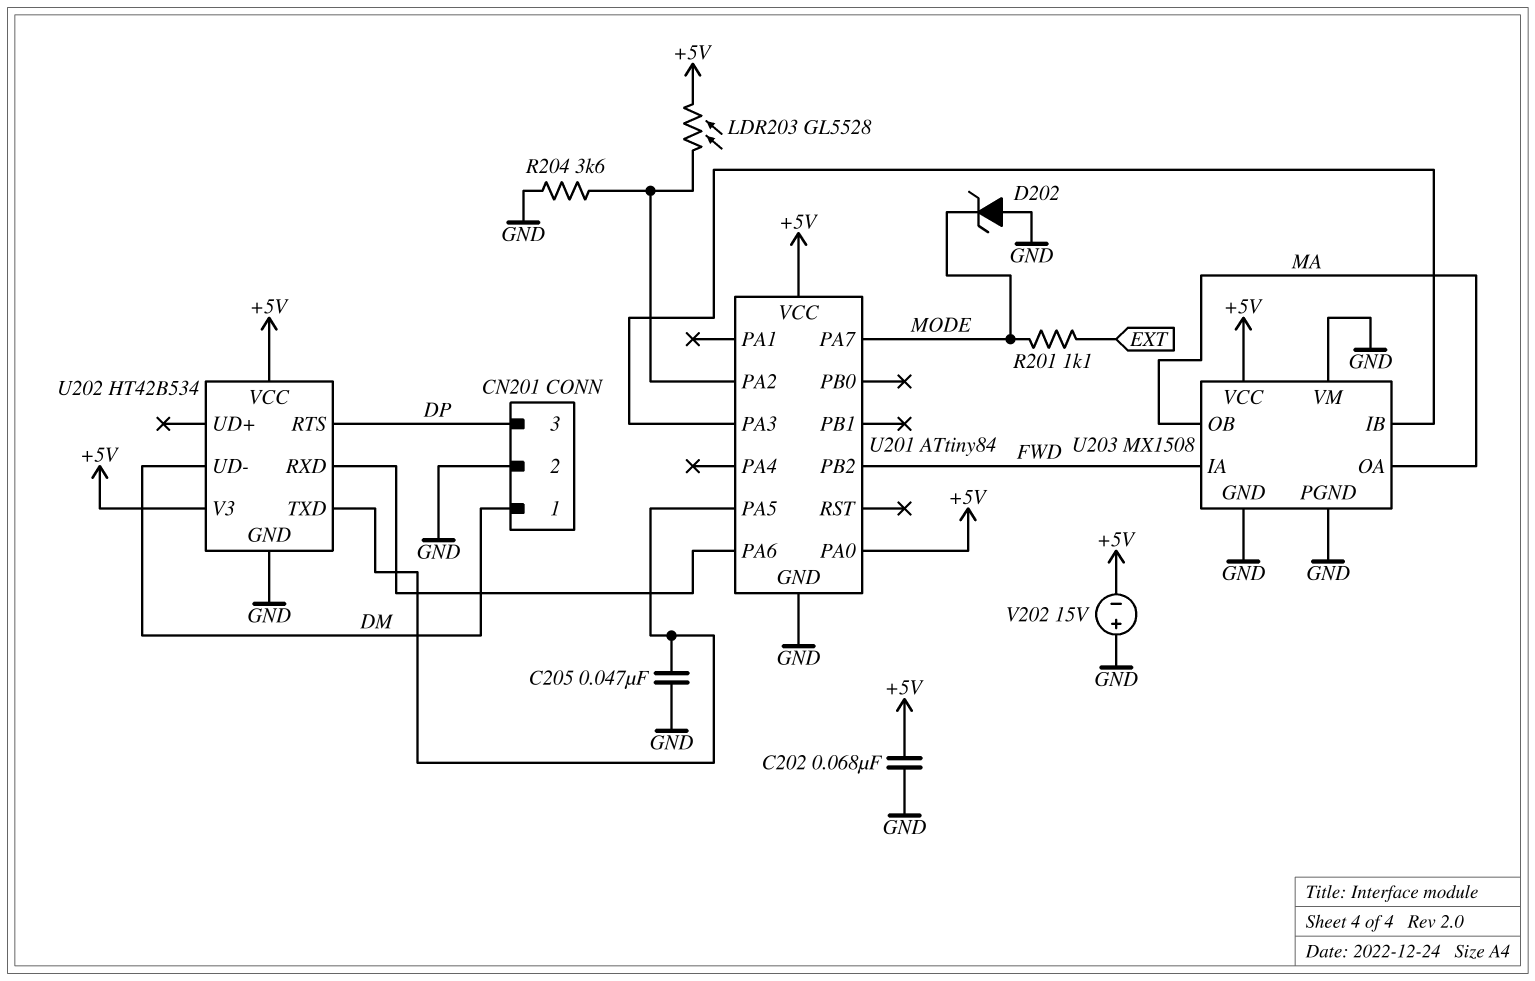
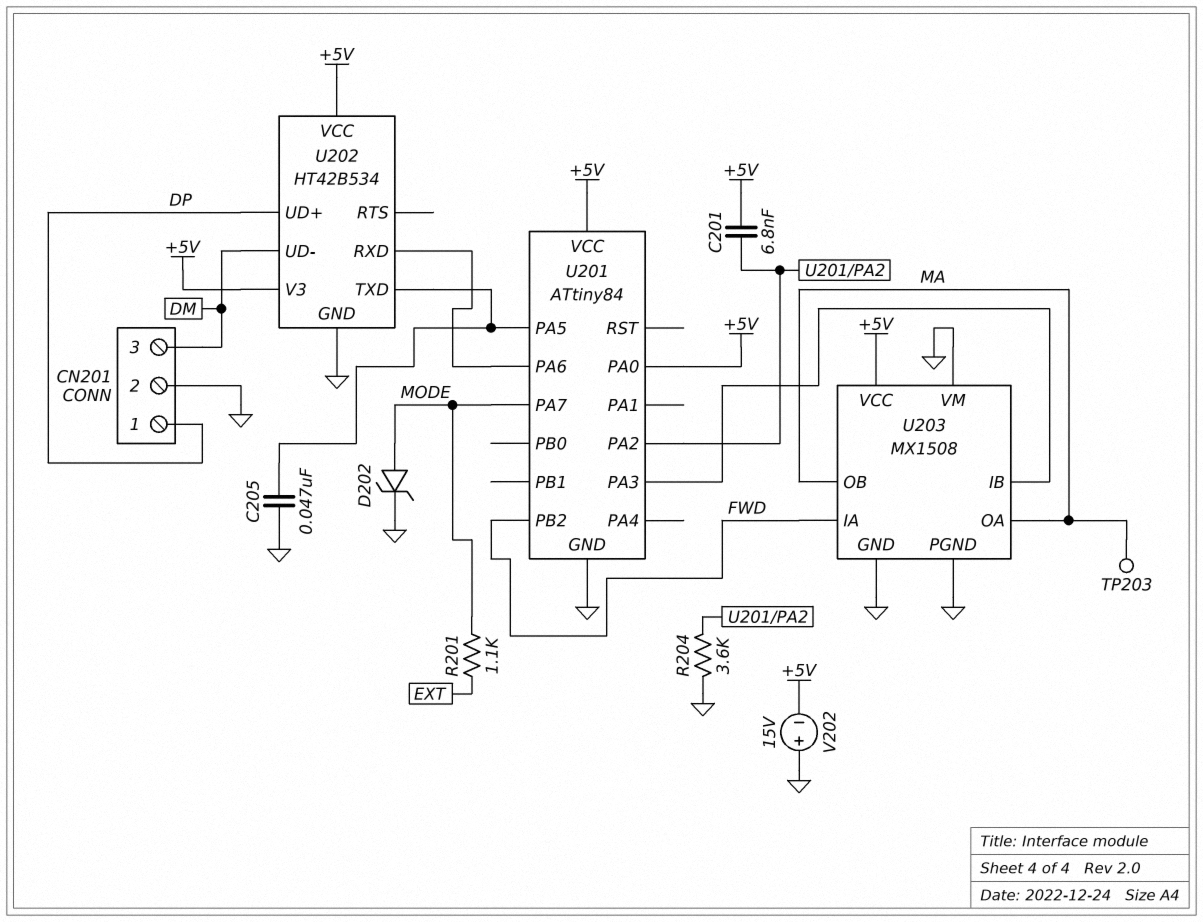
C201: none -> 6.8nF (+5V, U201/PA2)
C202: 68nF (+5V, GND) -> none
CN201 pin 1: DM -> DP
CN201 pin 3: DP -> DM
D202: zener (A GND, K MODE) -> zener (A MODE, K GND)
LDR203: GL5528 (+5V, U201/PA2) -> none
TP203: none -> test point (MA)
U202 pin RTS: DP -> none
U202 pin UD+: none -> DP

